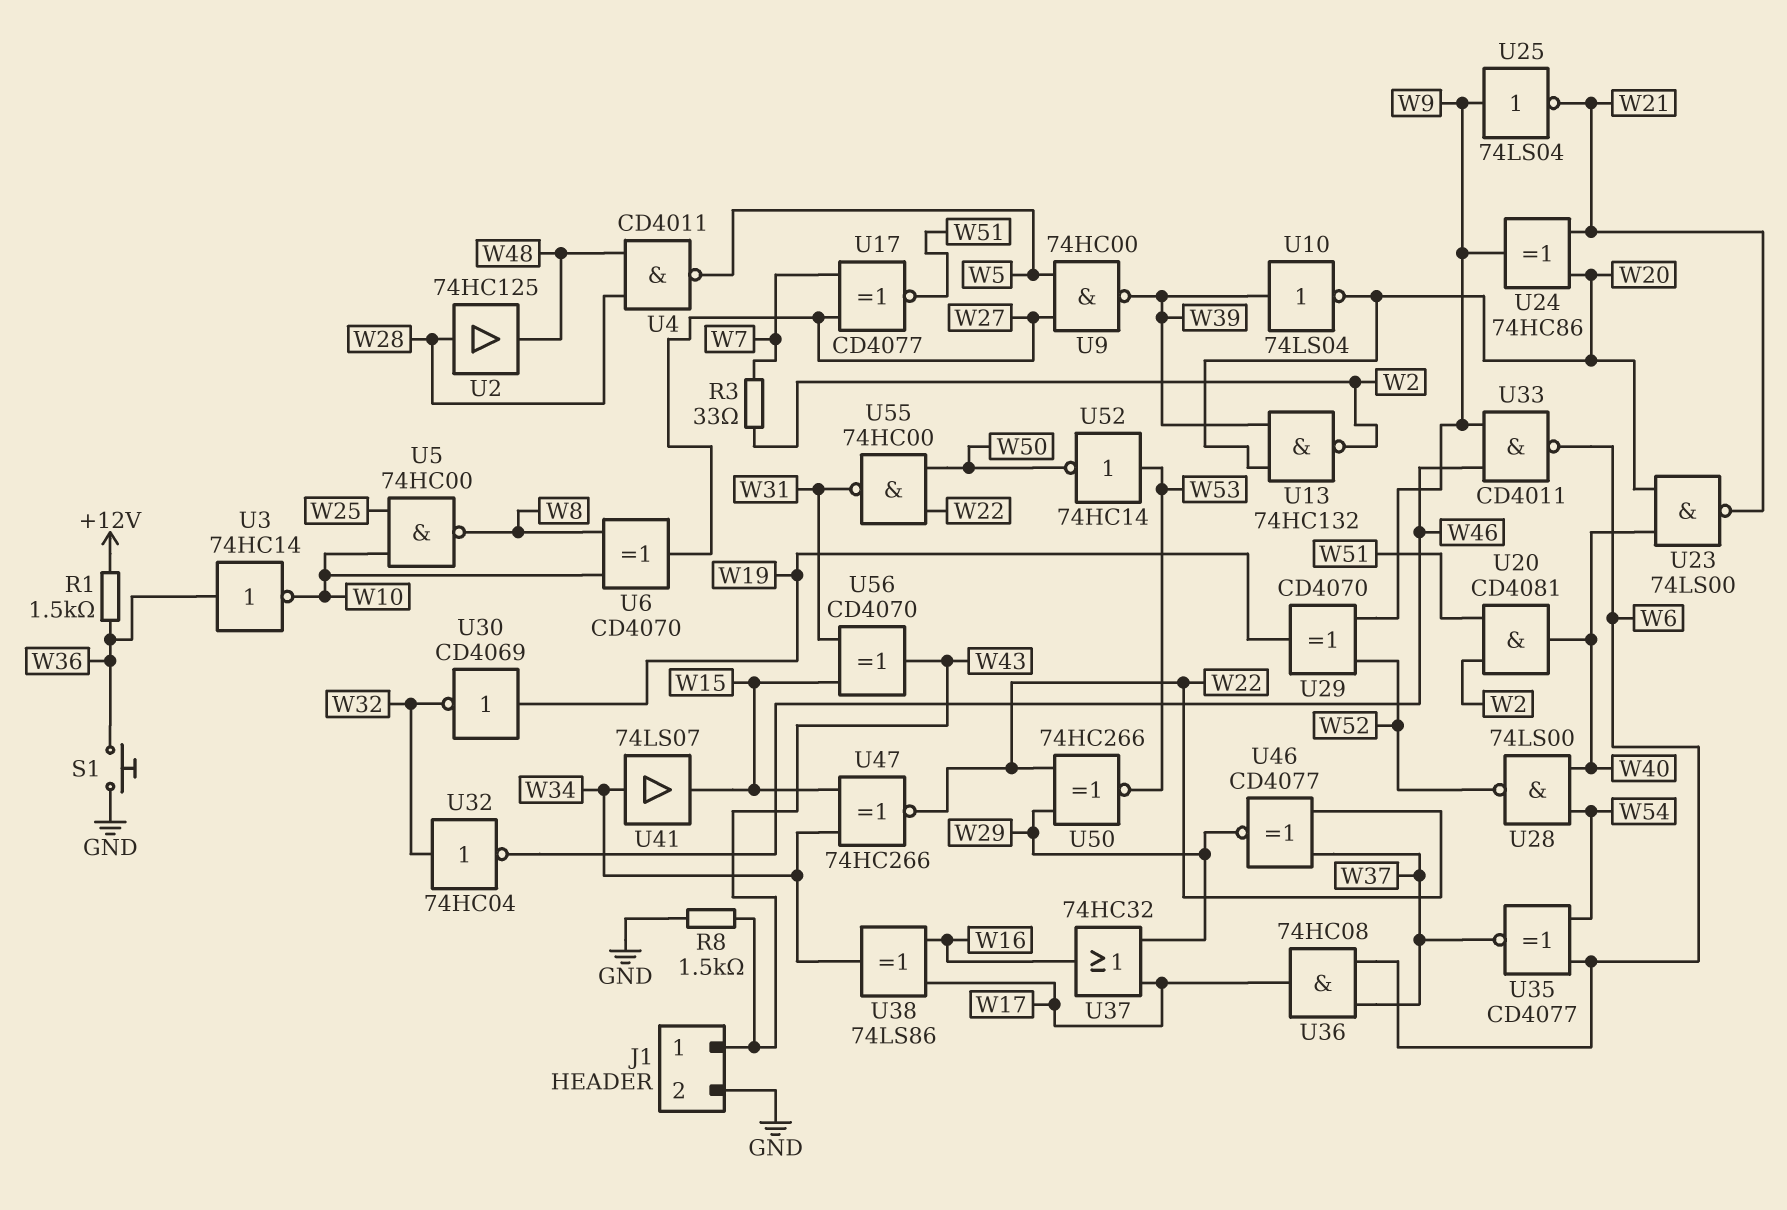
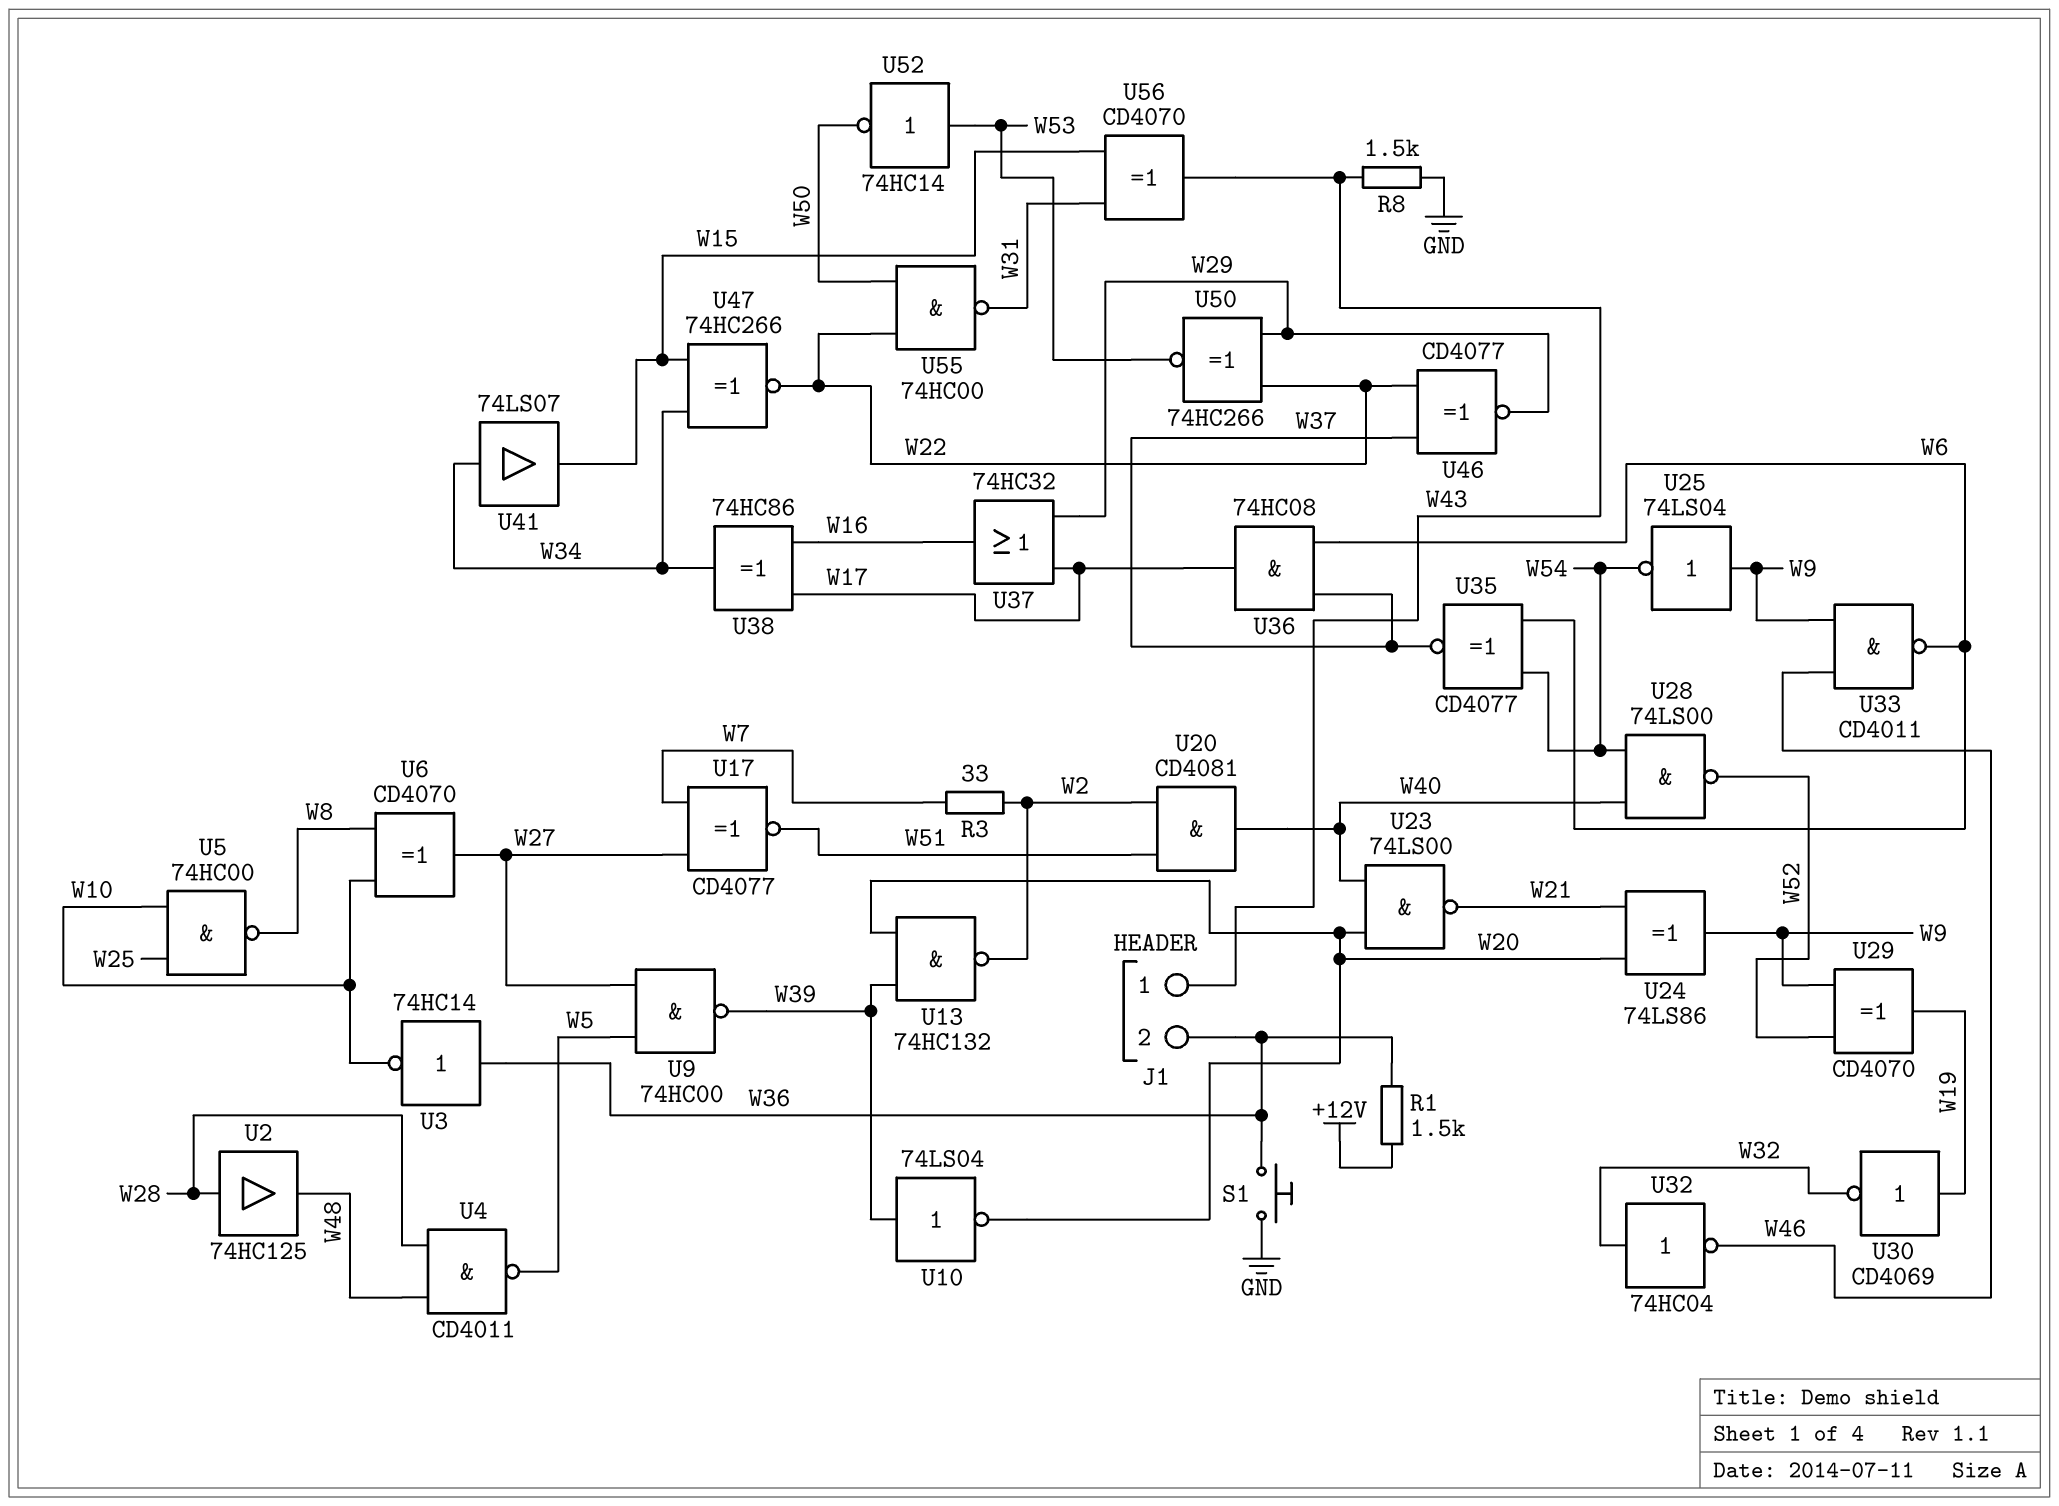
J1 pin 2: GND -> W36
U24: XOR 74HC86 (in W20, in W21, out W9) -> XOR 74LS86 (in W20, in W21, out W9)
U25: NOT 74LS04 (in W9, out W21) -> NOT 74LS04 (in W9, out W54)
U38: XOR 74LS86 (in W16, in W17, out W34) -> XOR 74HC86 (in W16, in W17, out W34)

